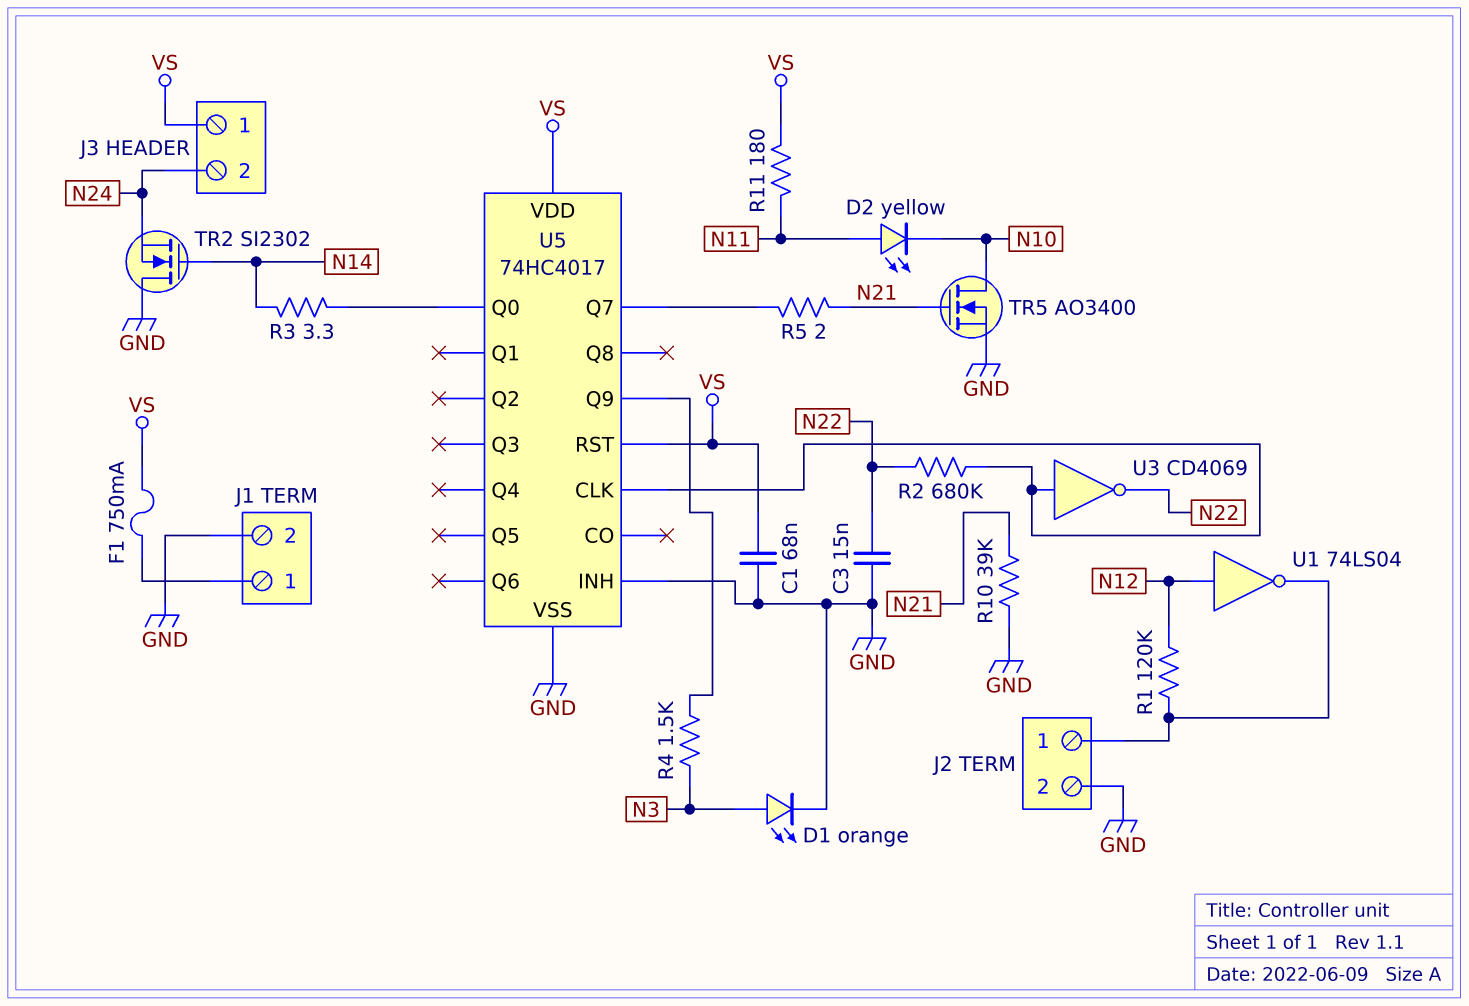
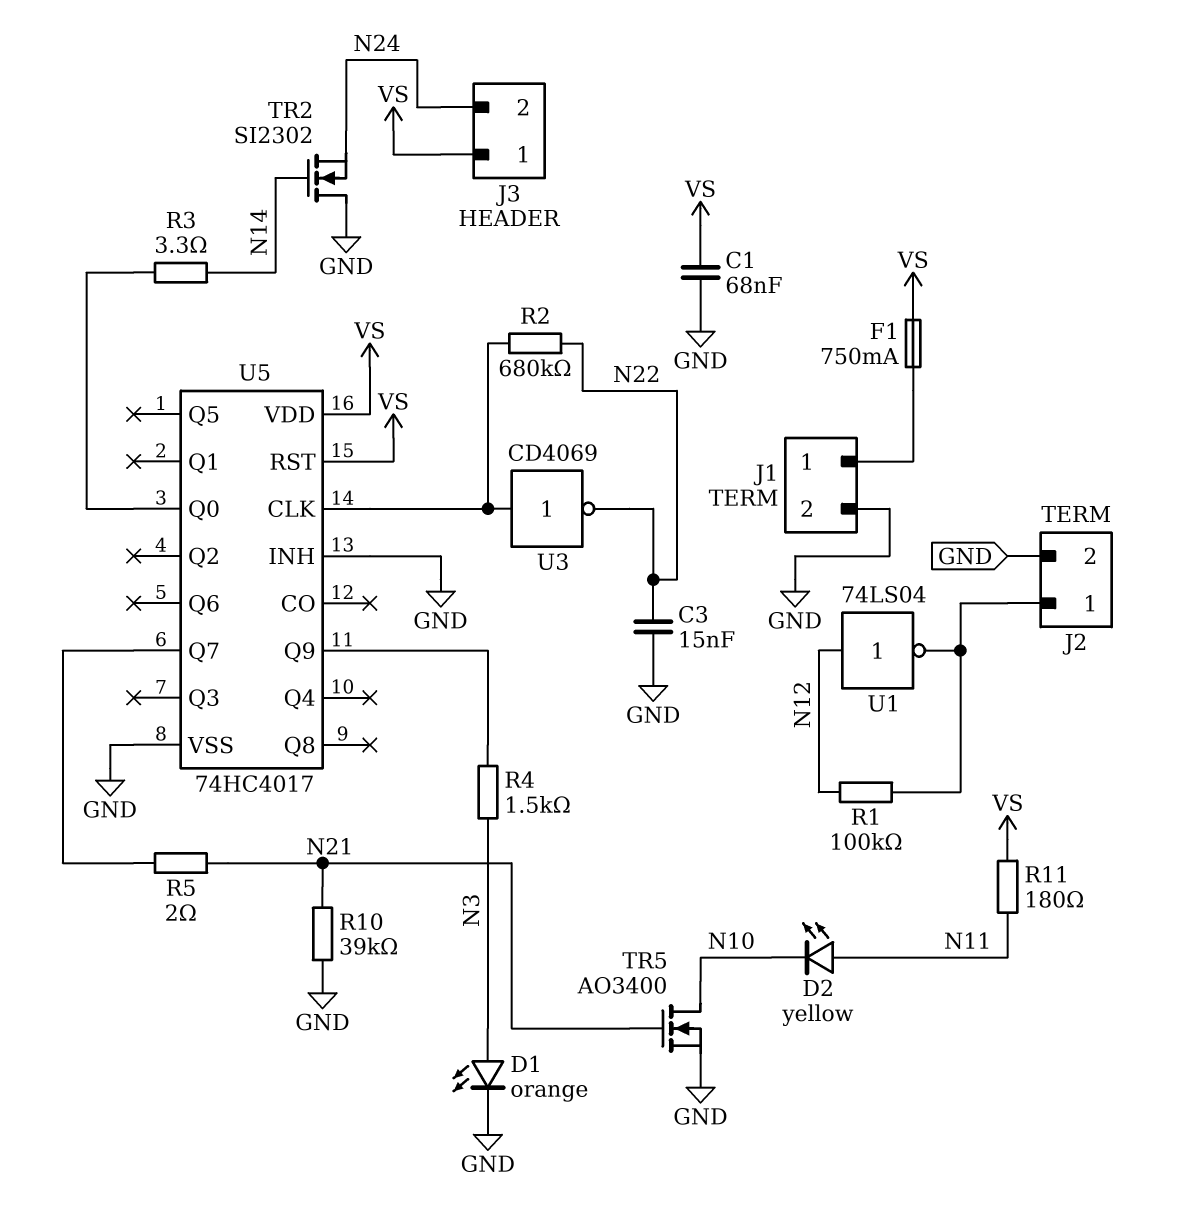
R1: 120k (J2/1, N12) -> 100k (J2/1, N12)

